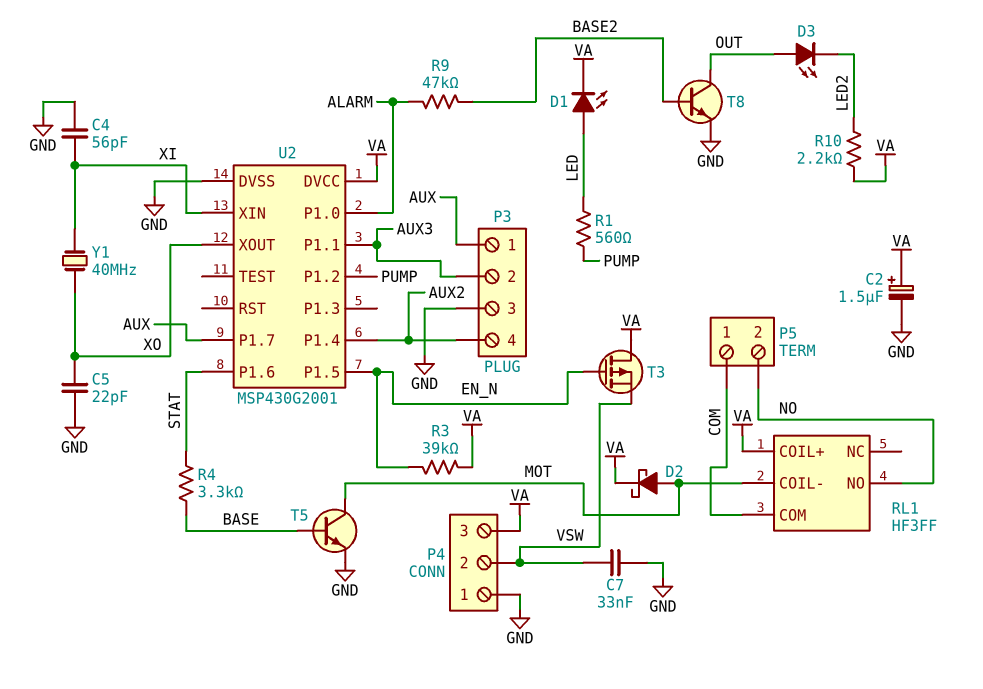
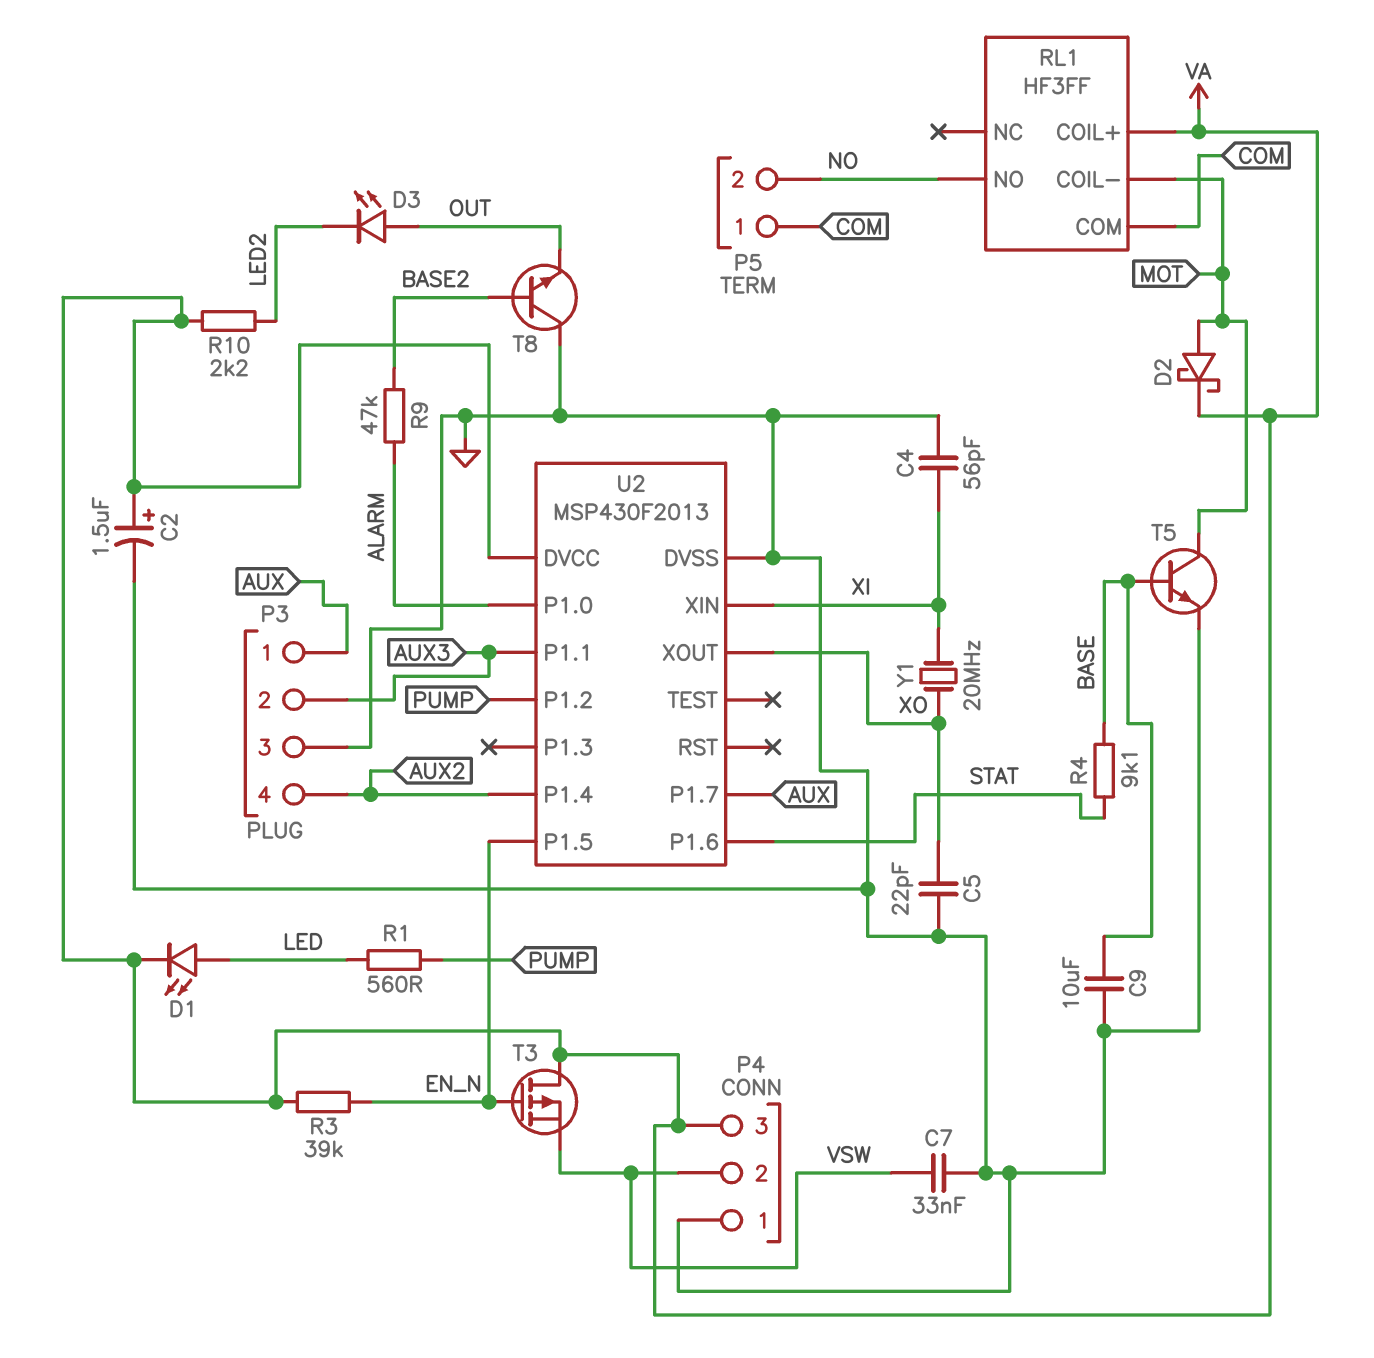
C9: none -> 10uF (BASE, GND)
R4: 3.3k (BASE, STAT) -> 9.1k (BASE, STAT)
T8: NPN (B BASE2, C OUT, E GND) -> NPN (B BASE2, C GND, E OUT)
U2: MSP430G2001 -> MSP430F2013
Y1: 40MHz (XI, XO) -> 20MHz (XI, XO)

